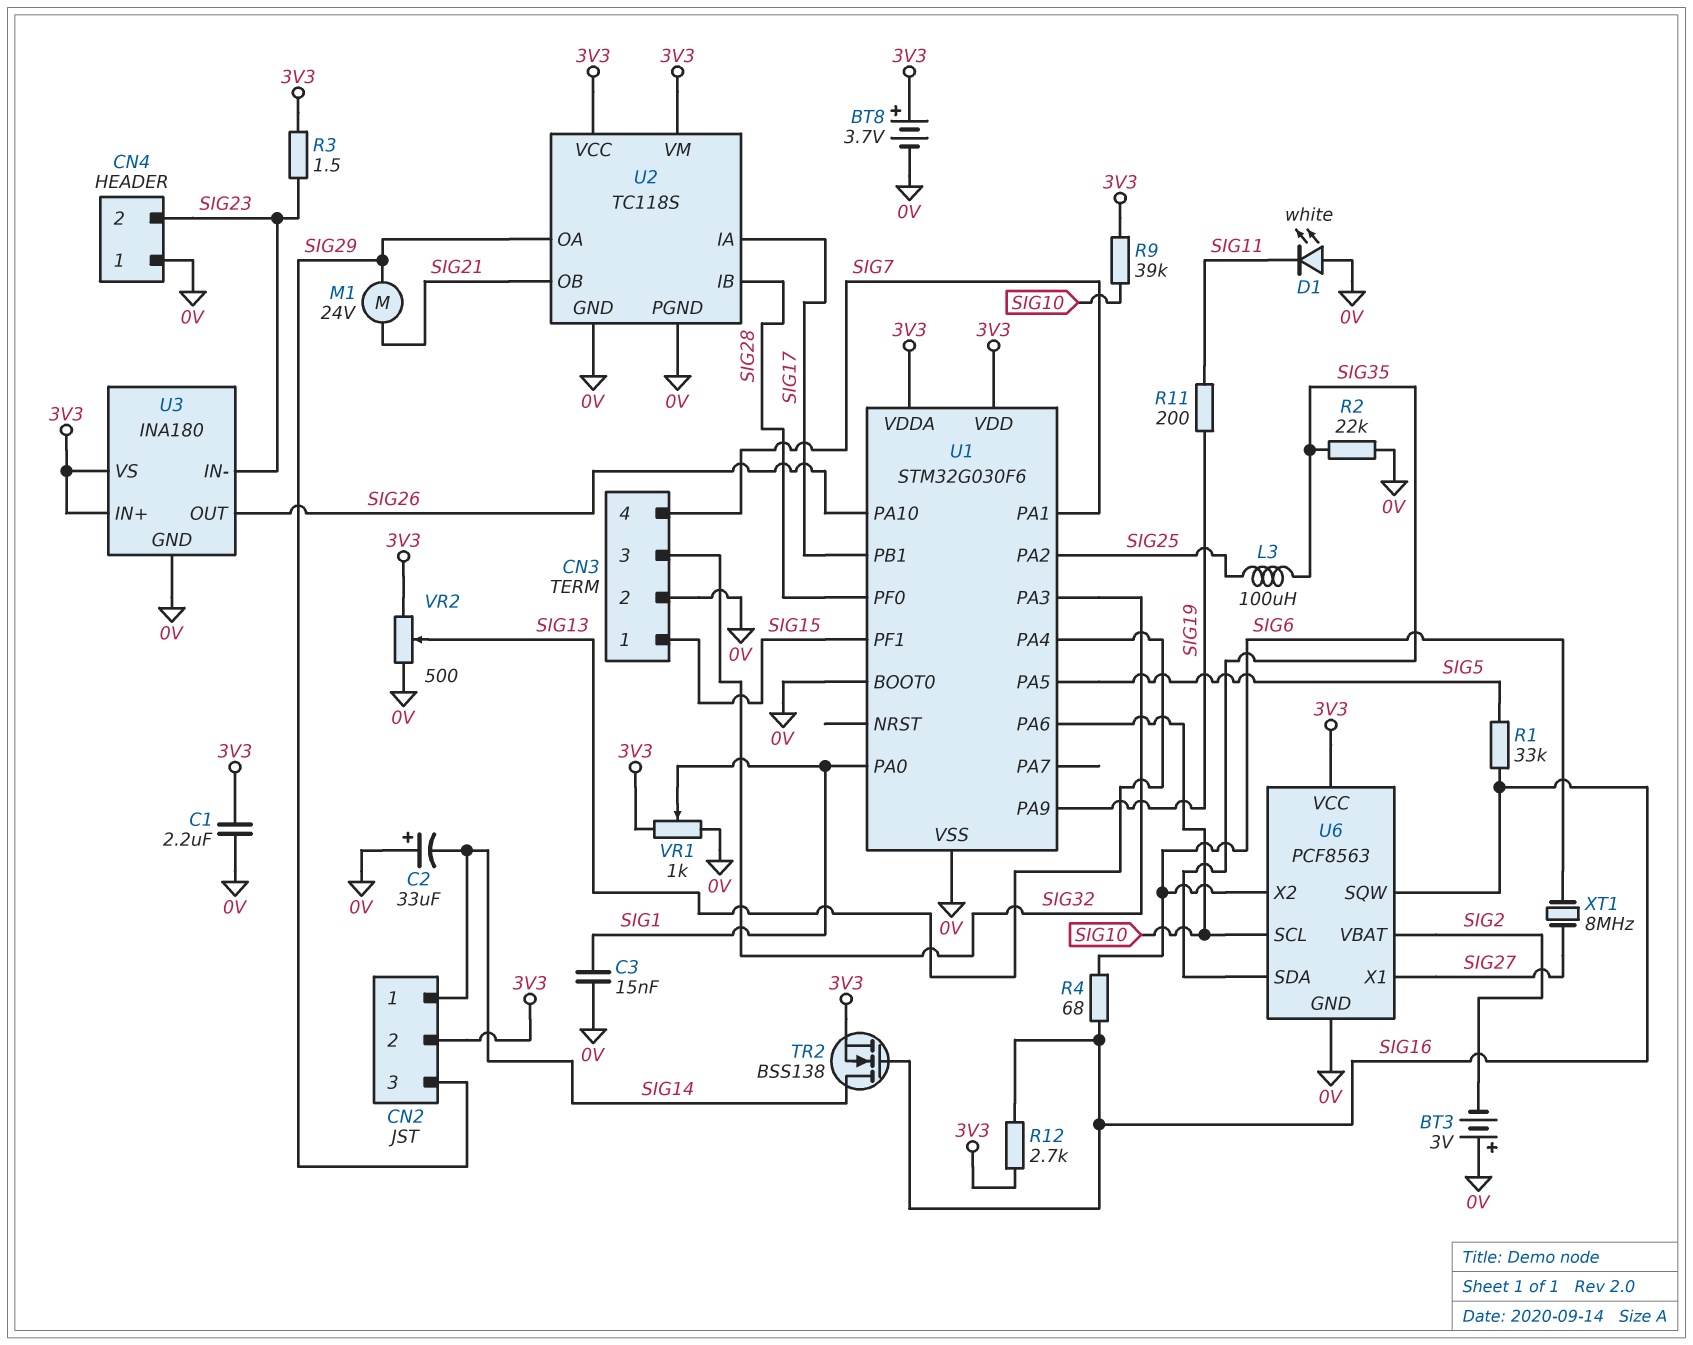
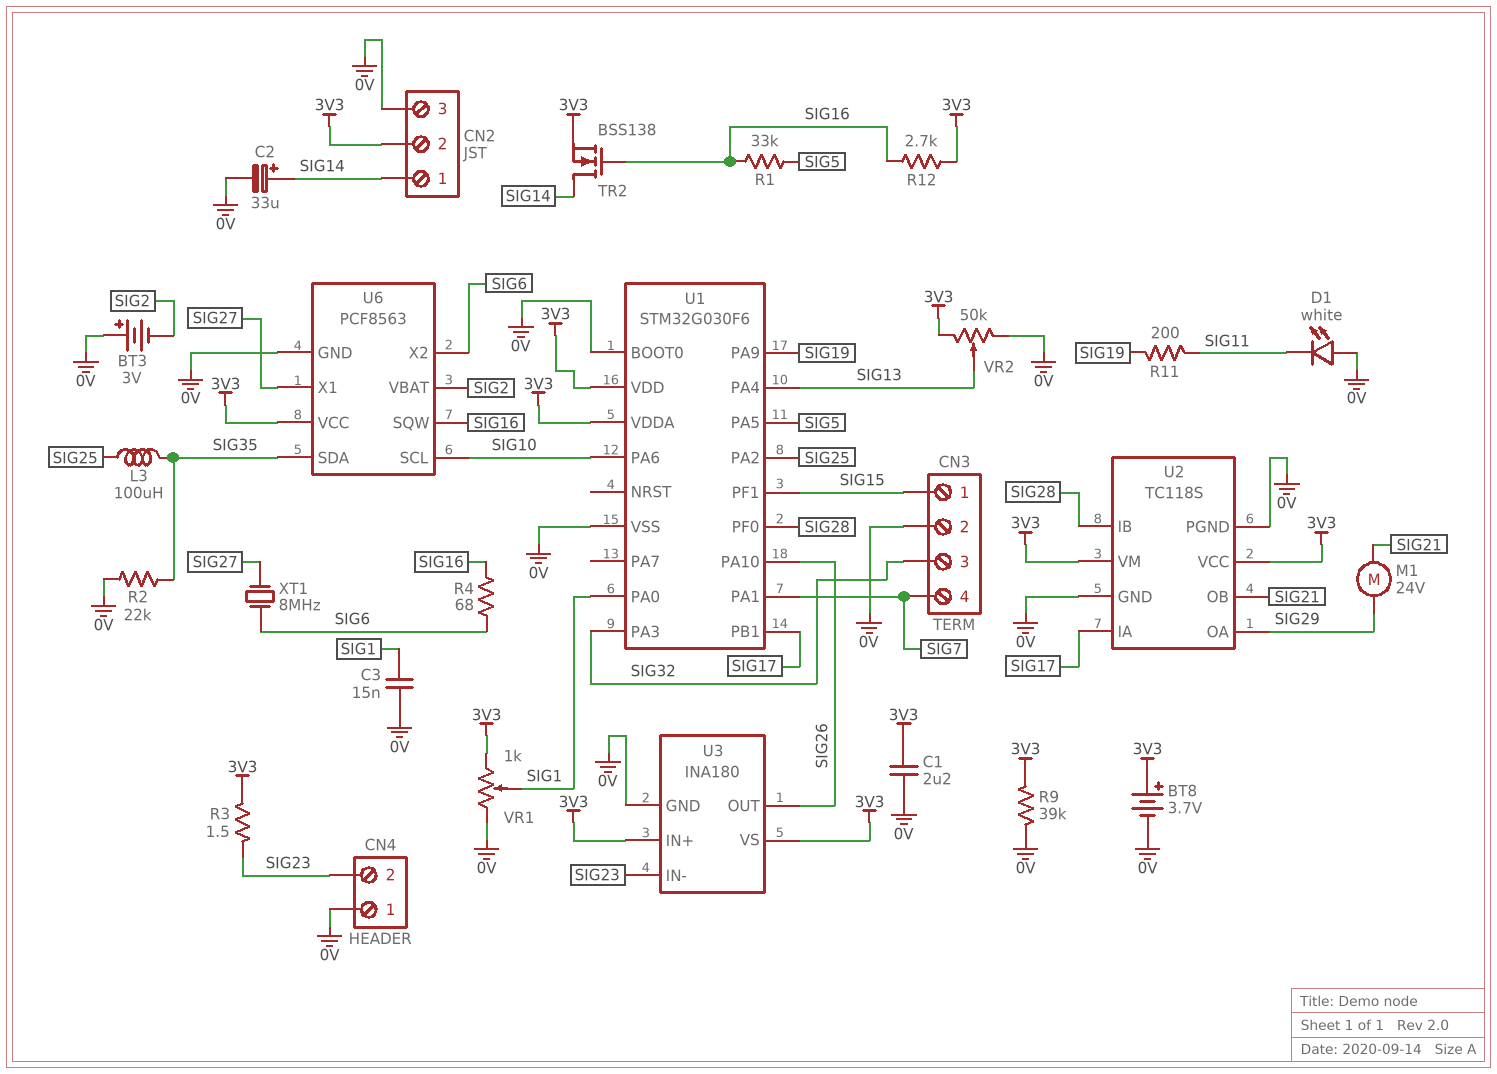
C2: 33uF (plus 0V, minus SIG14) -> 33uF (plus SIG14, minus 0V)
CN2 pin 3: SIG29 -> 0V
R9: 39k (3V3, SIG10) -> 39k (0V, 3V3)
VR2: 500 (0V, 3V3, wiper SIG13) -> 50k (0V, 3V3, wiper SIG13)

